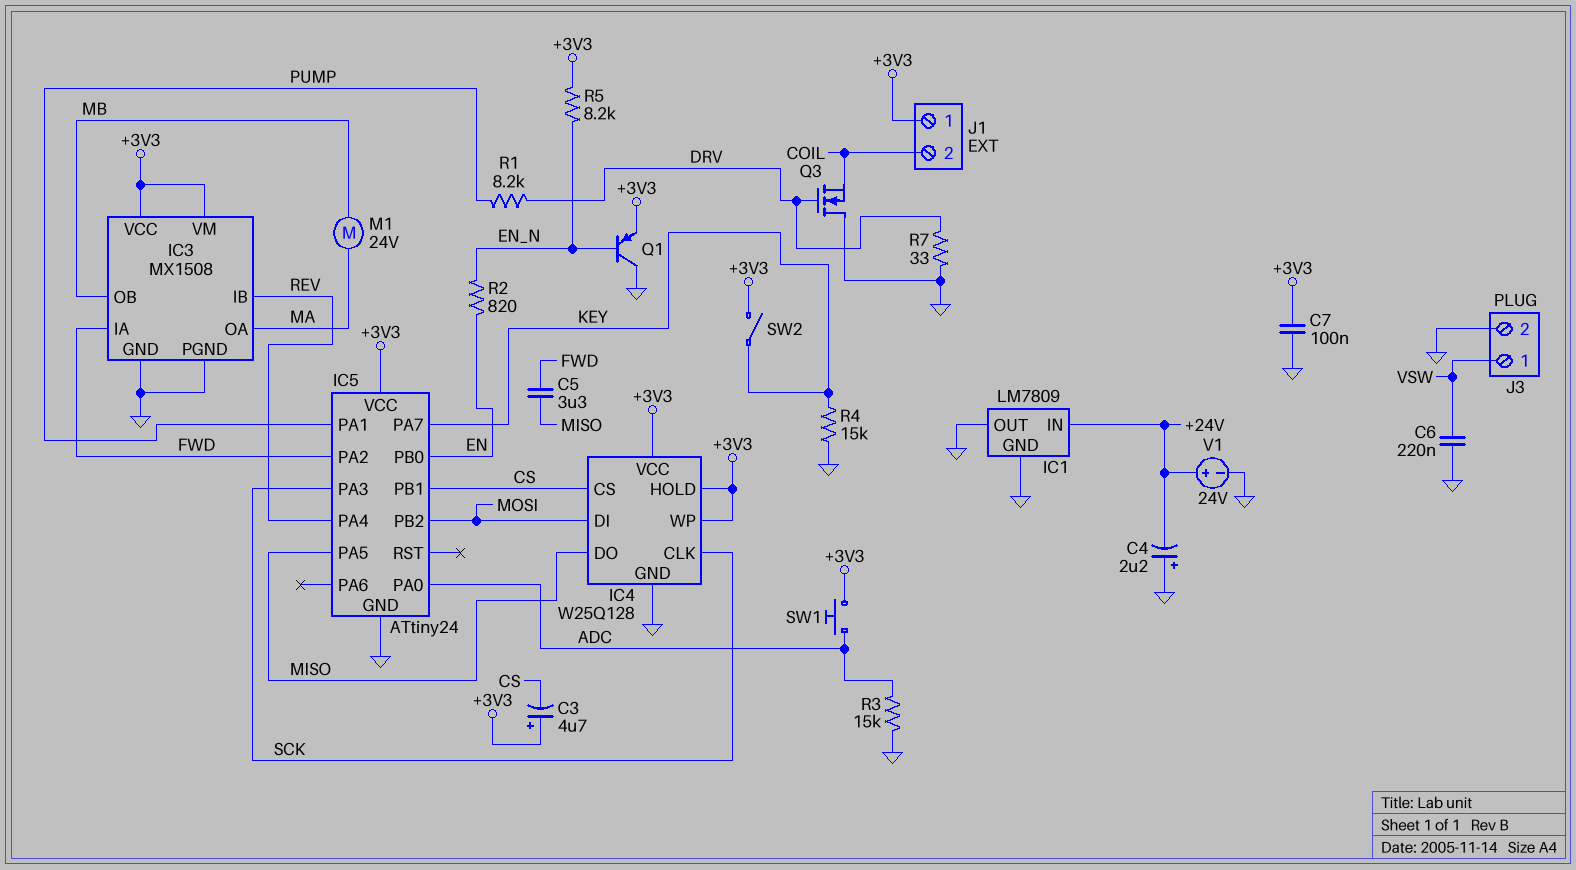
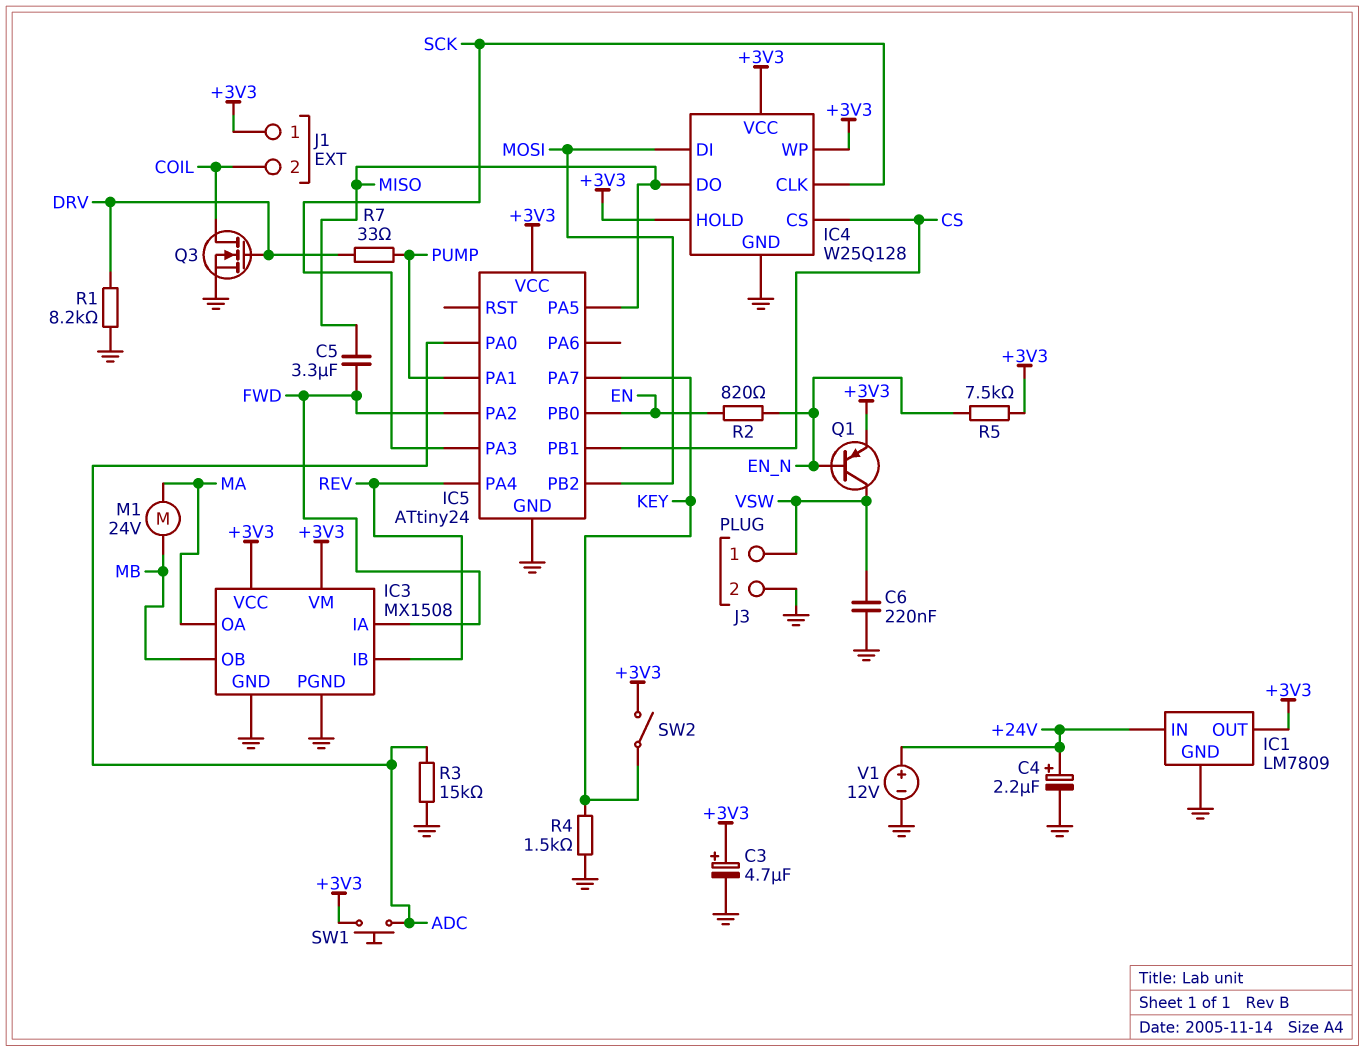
C3: 4.7uF (plus +3V3, minus CS) -> 4.7uF (plus +3V3, minus GND)
C4: 2.2uF (plus GND, minus +24V) -> 2.2uF (plus +24V, minus GND)
C7: 100nF (+3V3, GND) -> none
IC1 pin OUT: GND -> +3V3
Q1: PNP (B EN_N, C GND, E +3V3) -> PNP (B EN_N, C VSW, E +3V3)
Q3: NMOS (G DRV, D GND, S COIL) -> NMOS (G DRV, D COIL, S GND)
R1: 8.2k (DRV, PUMP) -> 8.2k (DRV, GND)
R4: 15k (GND, KEY) -> 1.5k (GND, KEY)
R5: 8.2k (+3V3, EN_N) -> 7.5k (+3V3, EN_N)
R7: 33 (DRV, GND) -> 33 (DRV, PUMP)
V1: 24V (plus +24V, minus GND) -> 12V (plus +24V, minus GND)

